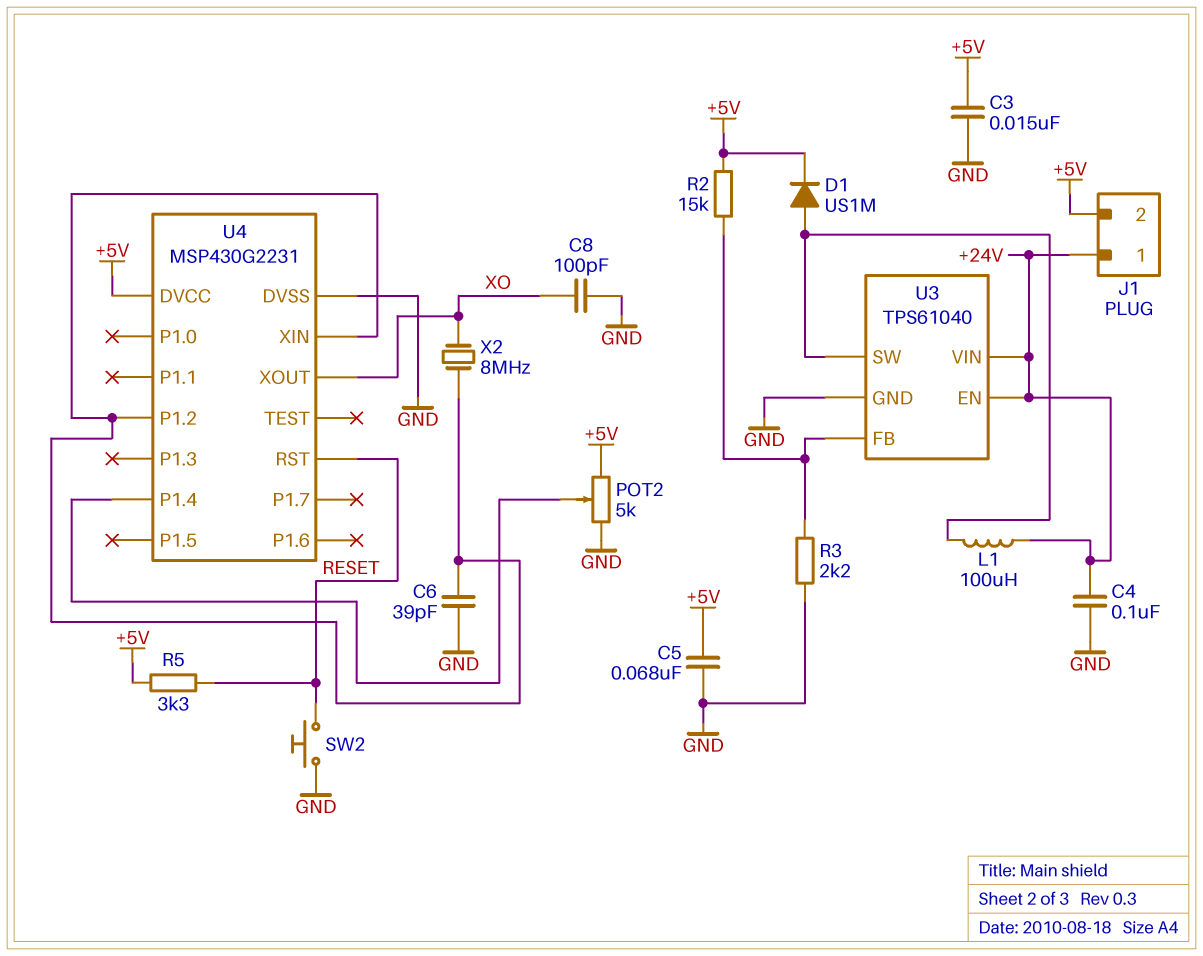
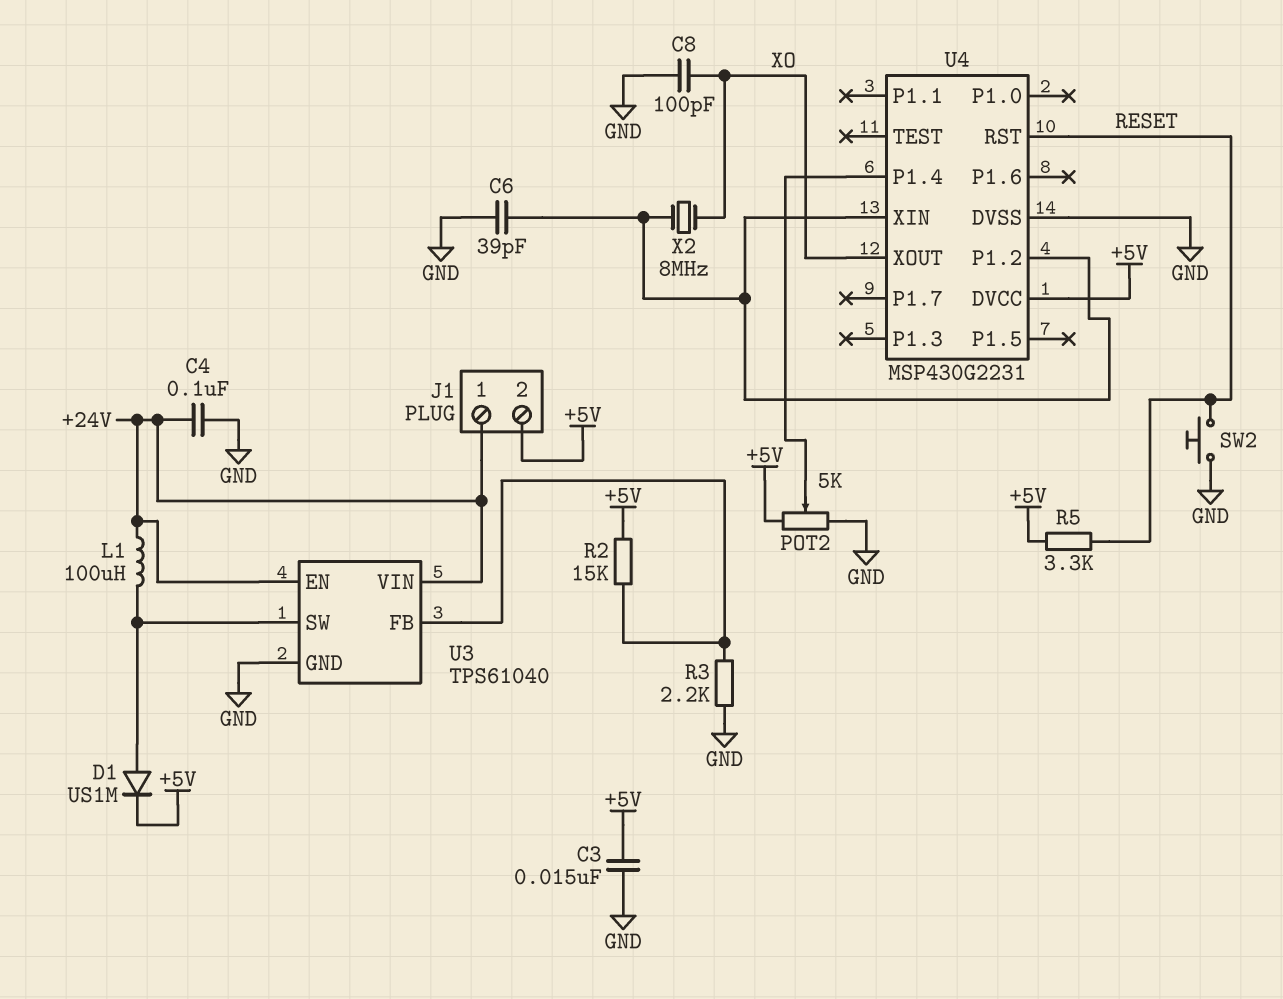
C5: 68nF (+5V, GND) -> none

